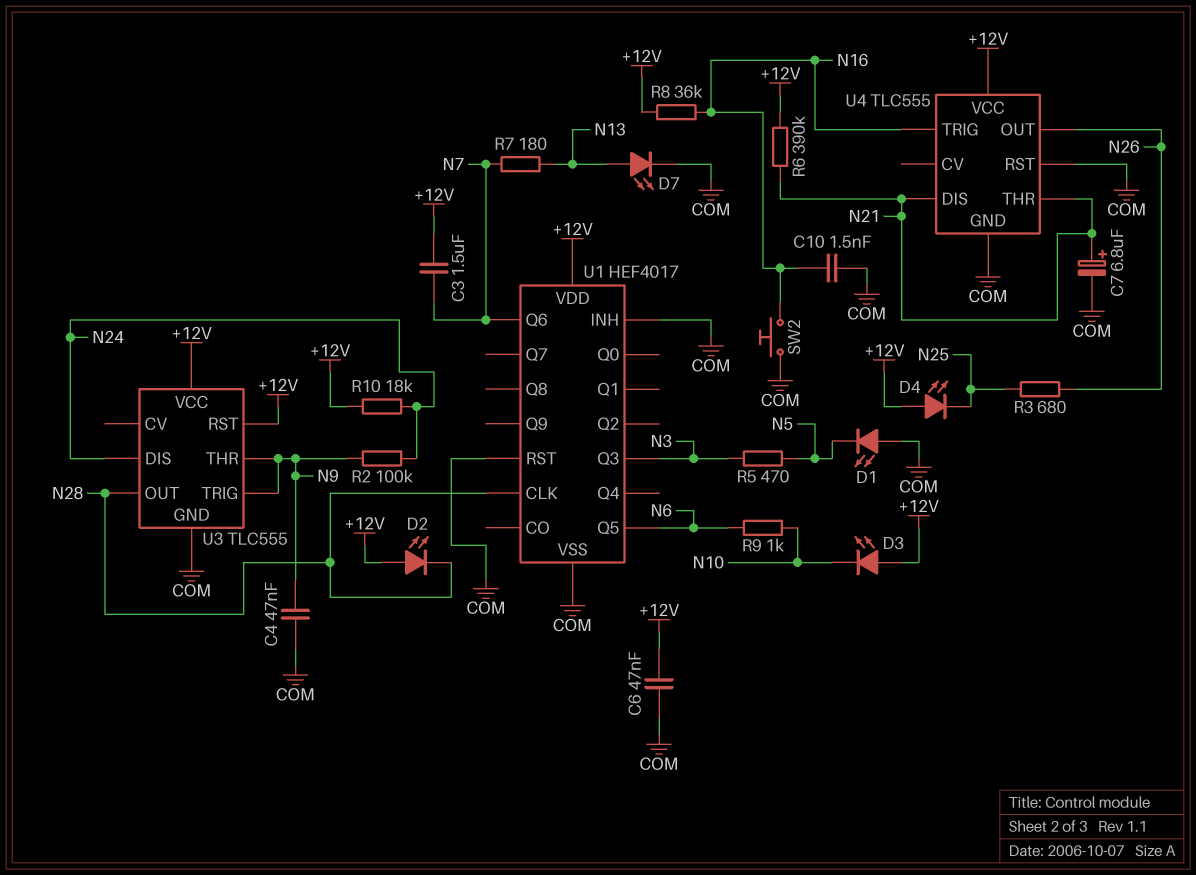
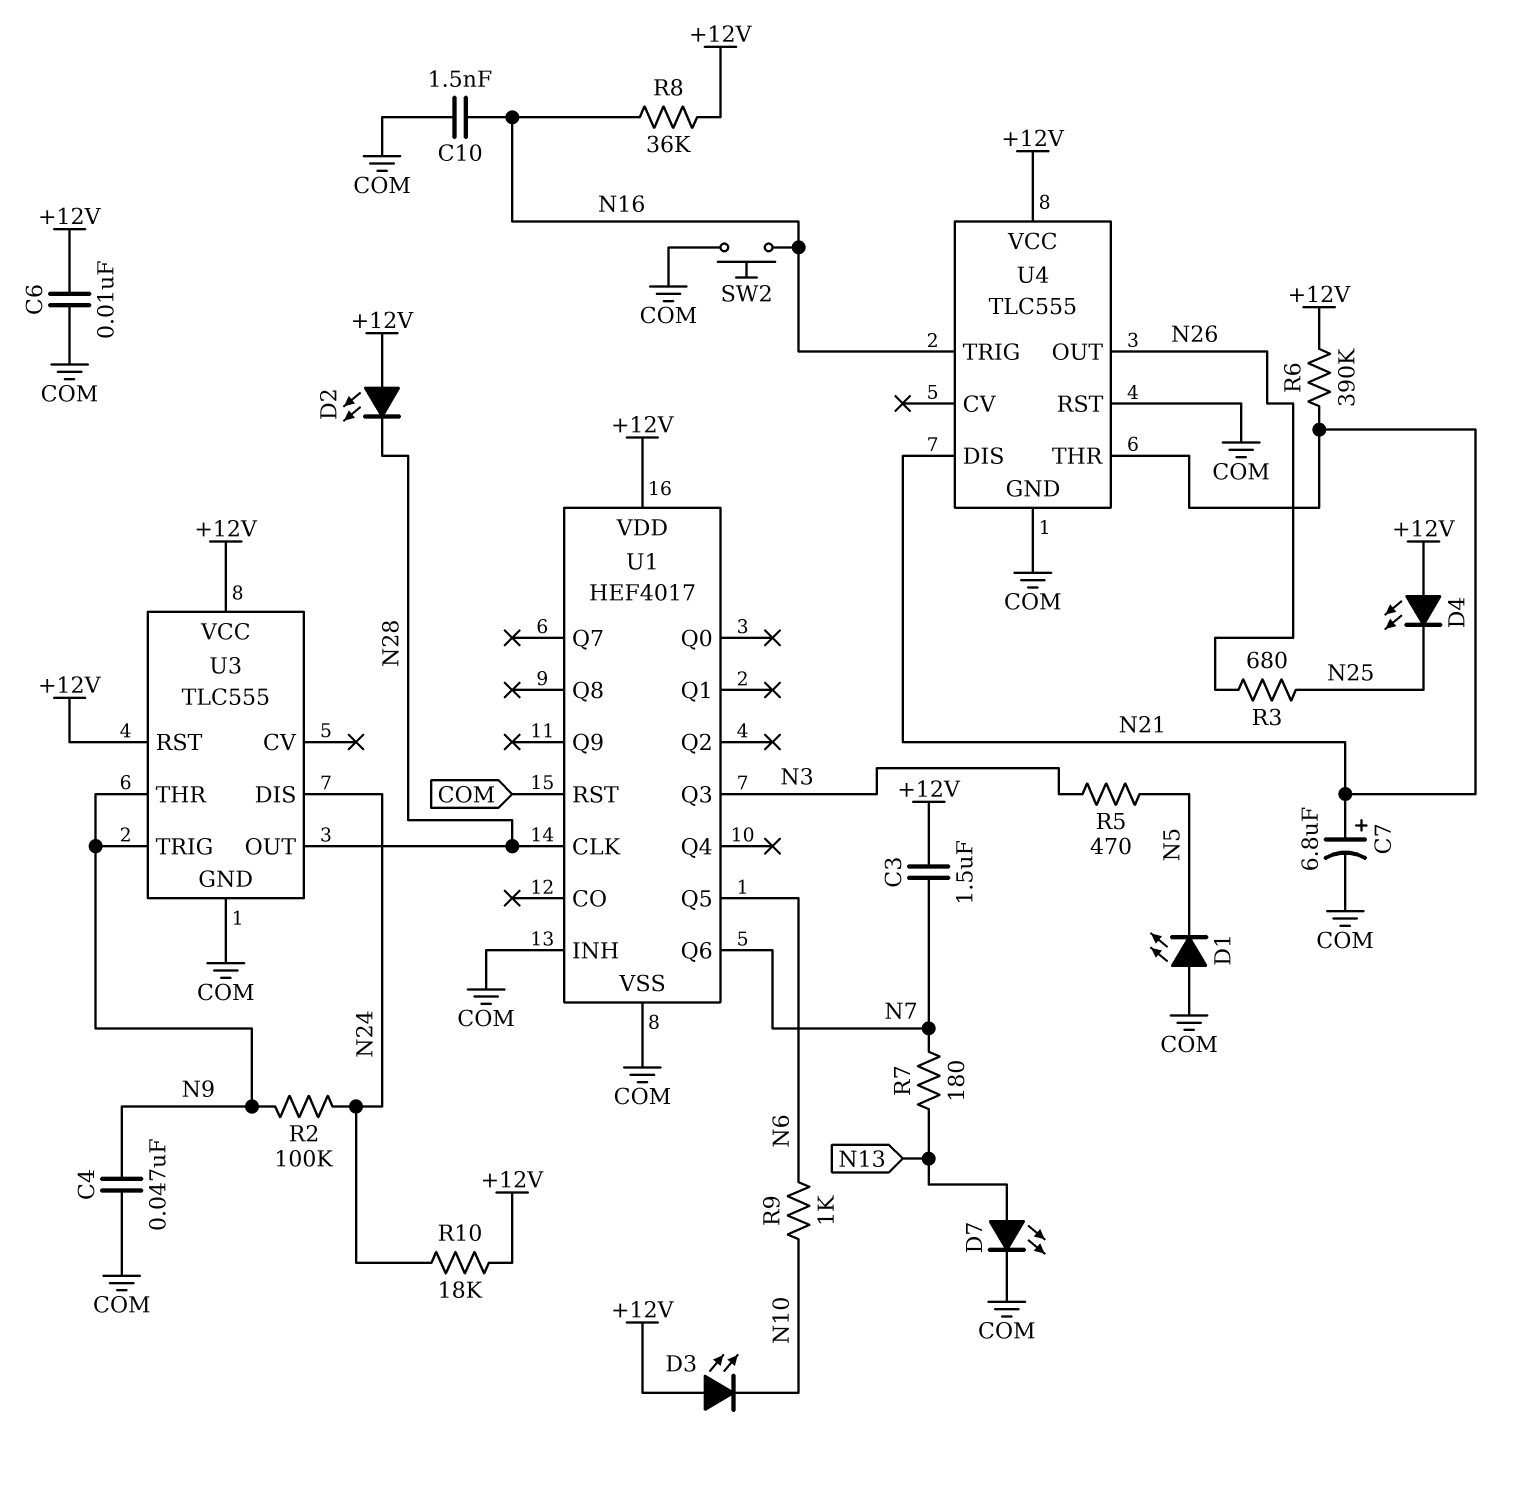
C6: 47nF (+12V, COM) -> 10nF (+12V, COM)

